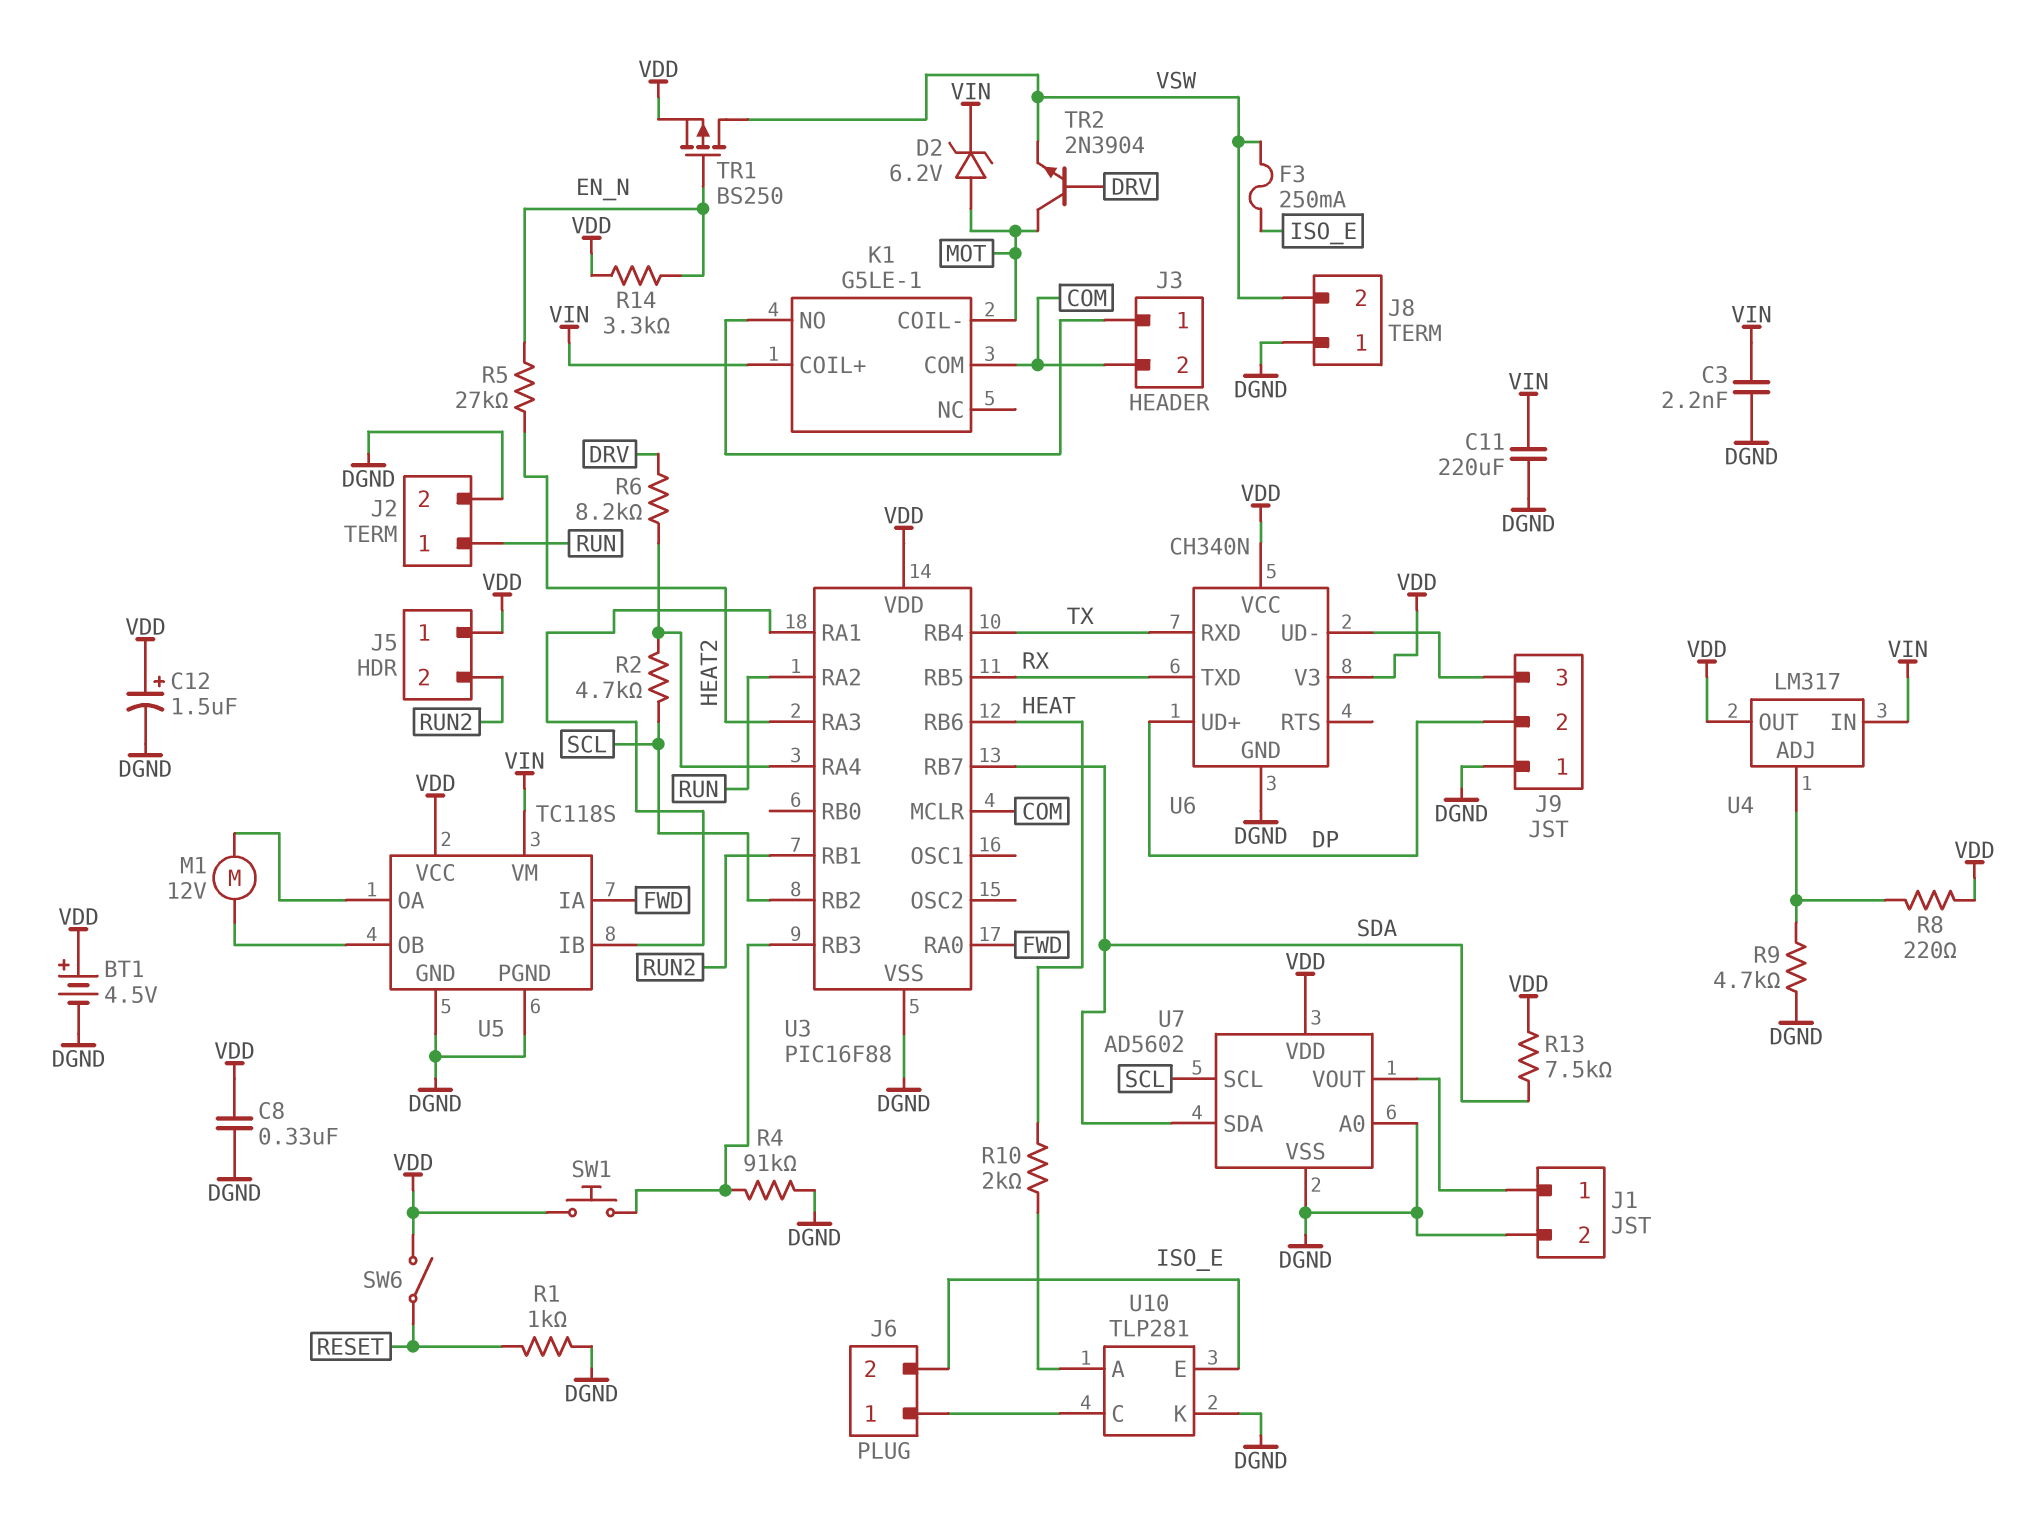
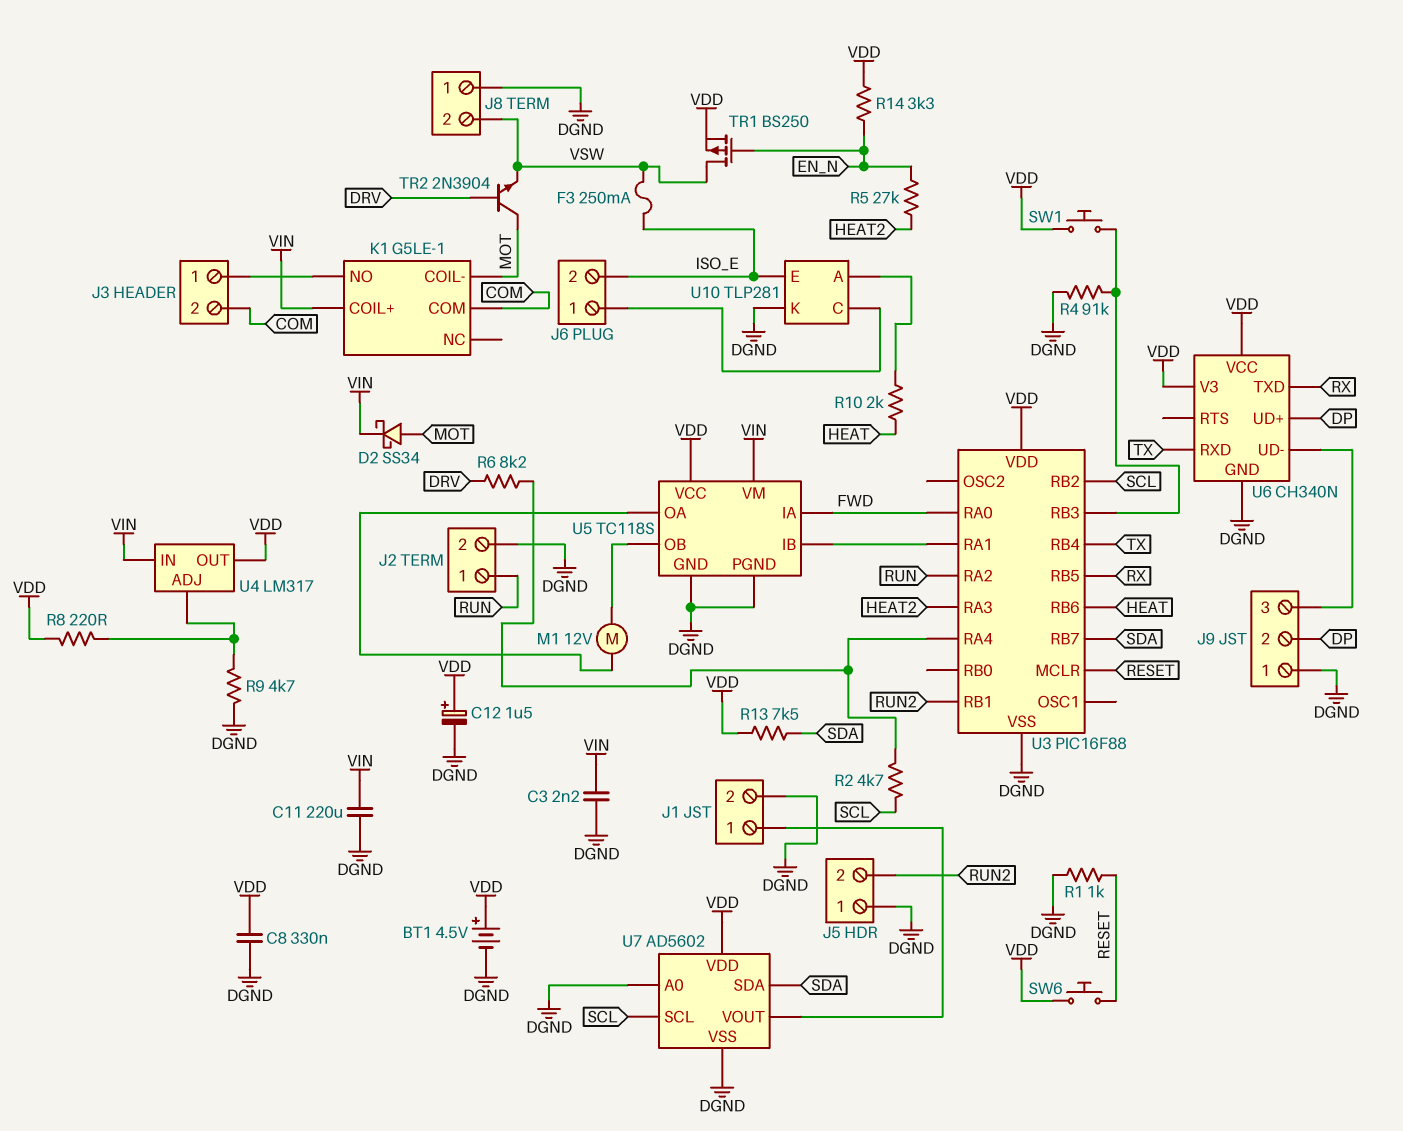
D2: zener 6.2V (A MOT, K VIN) -> schottky SS34 (A MOT, K VIN)
J5 pin 1: VDD -> DGND
SW6: switch (RESET, VDD) -> button (RESET, VDD)
U3 pin MCLR: COM -> RESET

